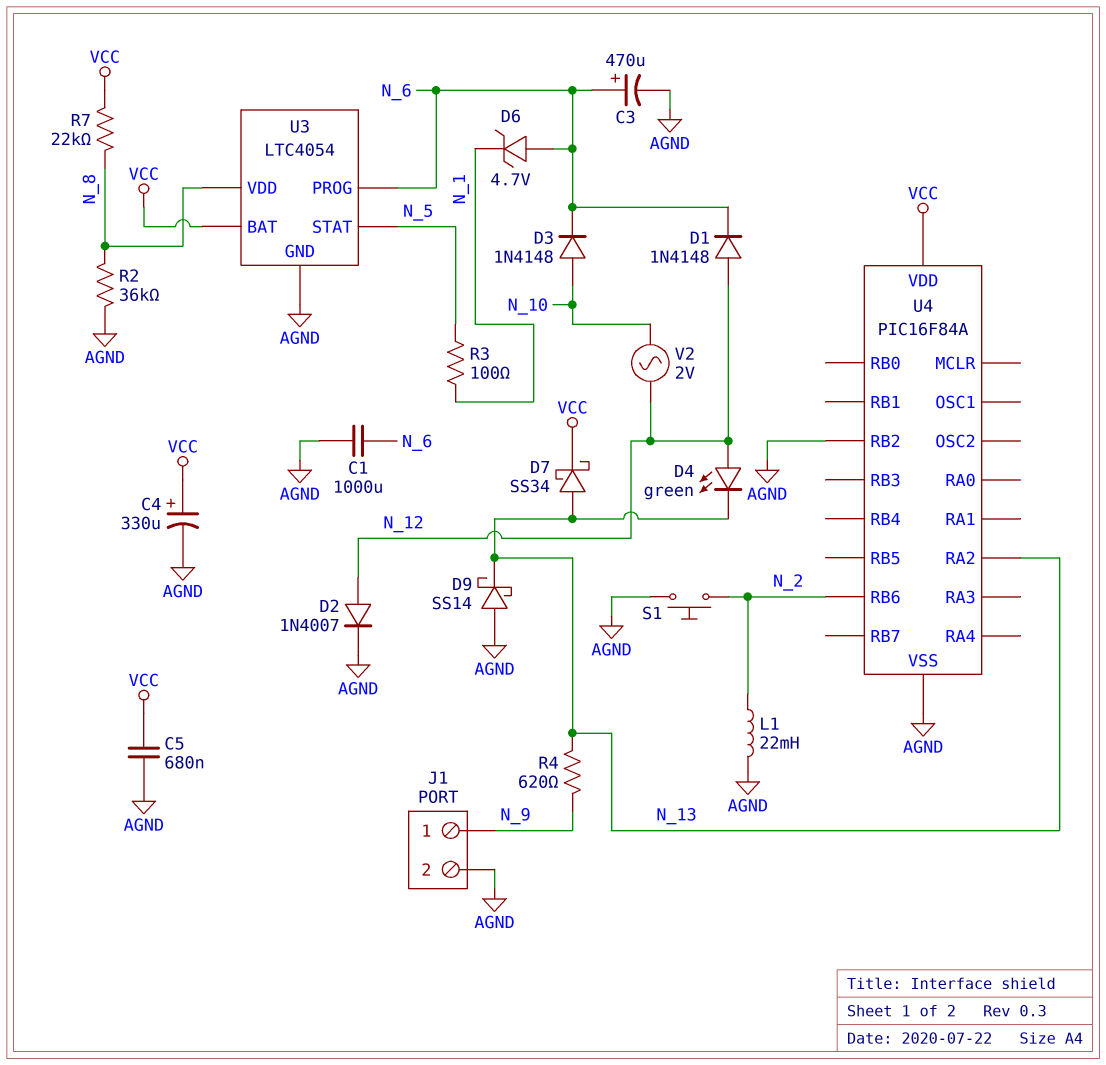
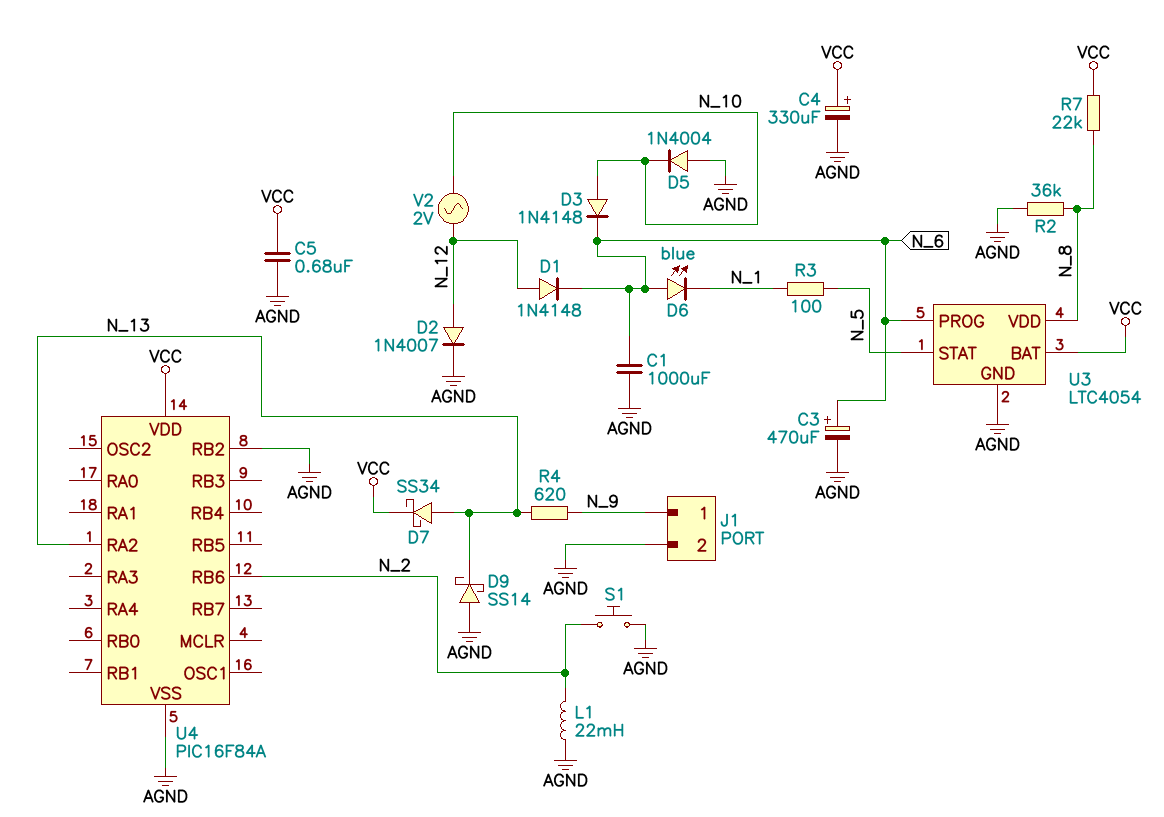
D4: LED green (A N_12, K N_13) -> none
D5: none -> diode 1N4004 (A AGND, K N_10)
D6: zener 4.7V (A N_6, K N_1) -> LED blue (A N_6, K N_1)

